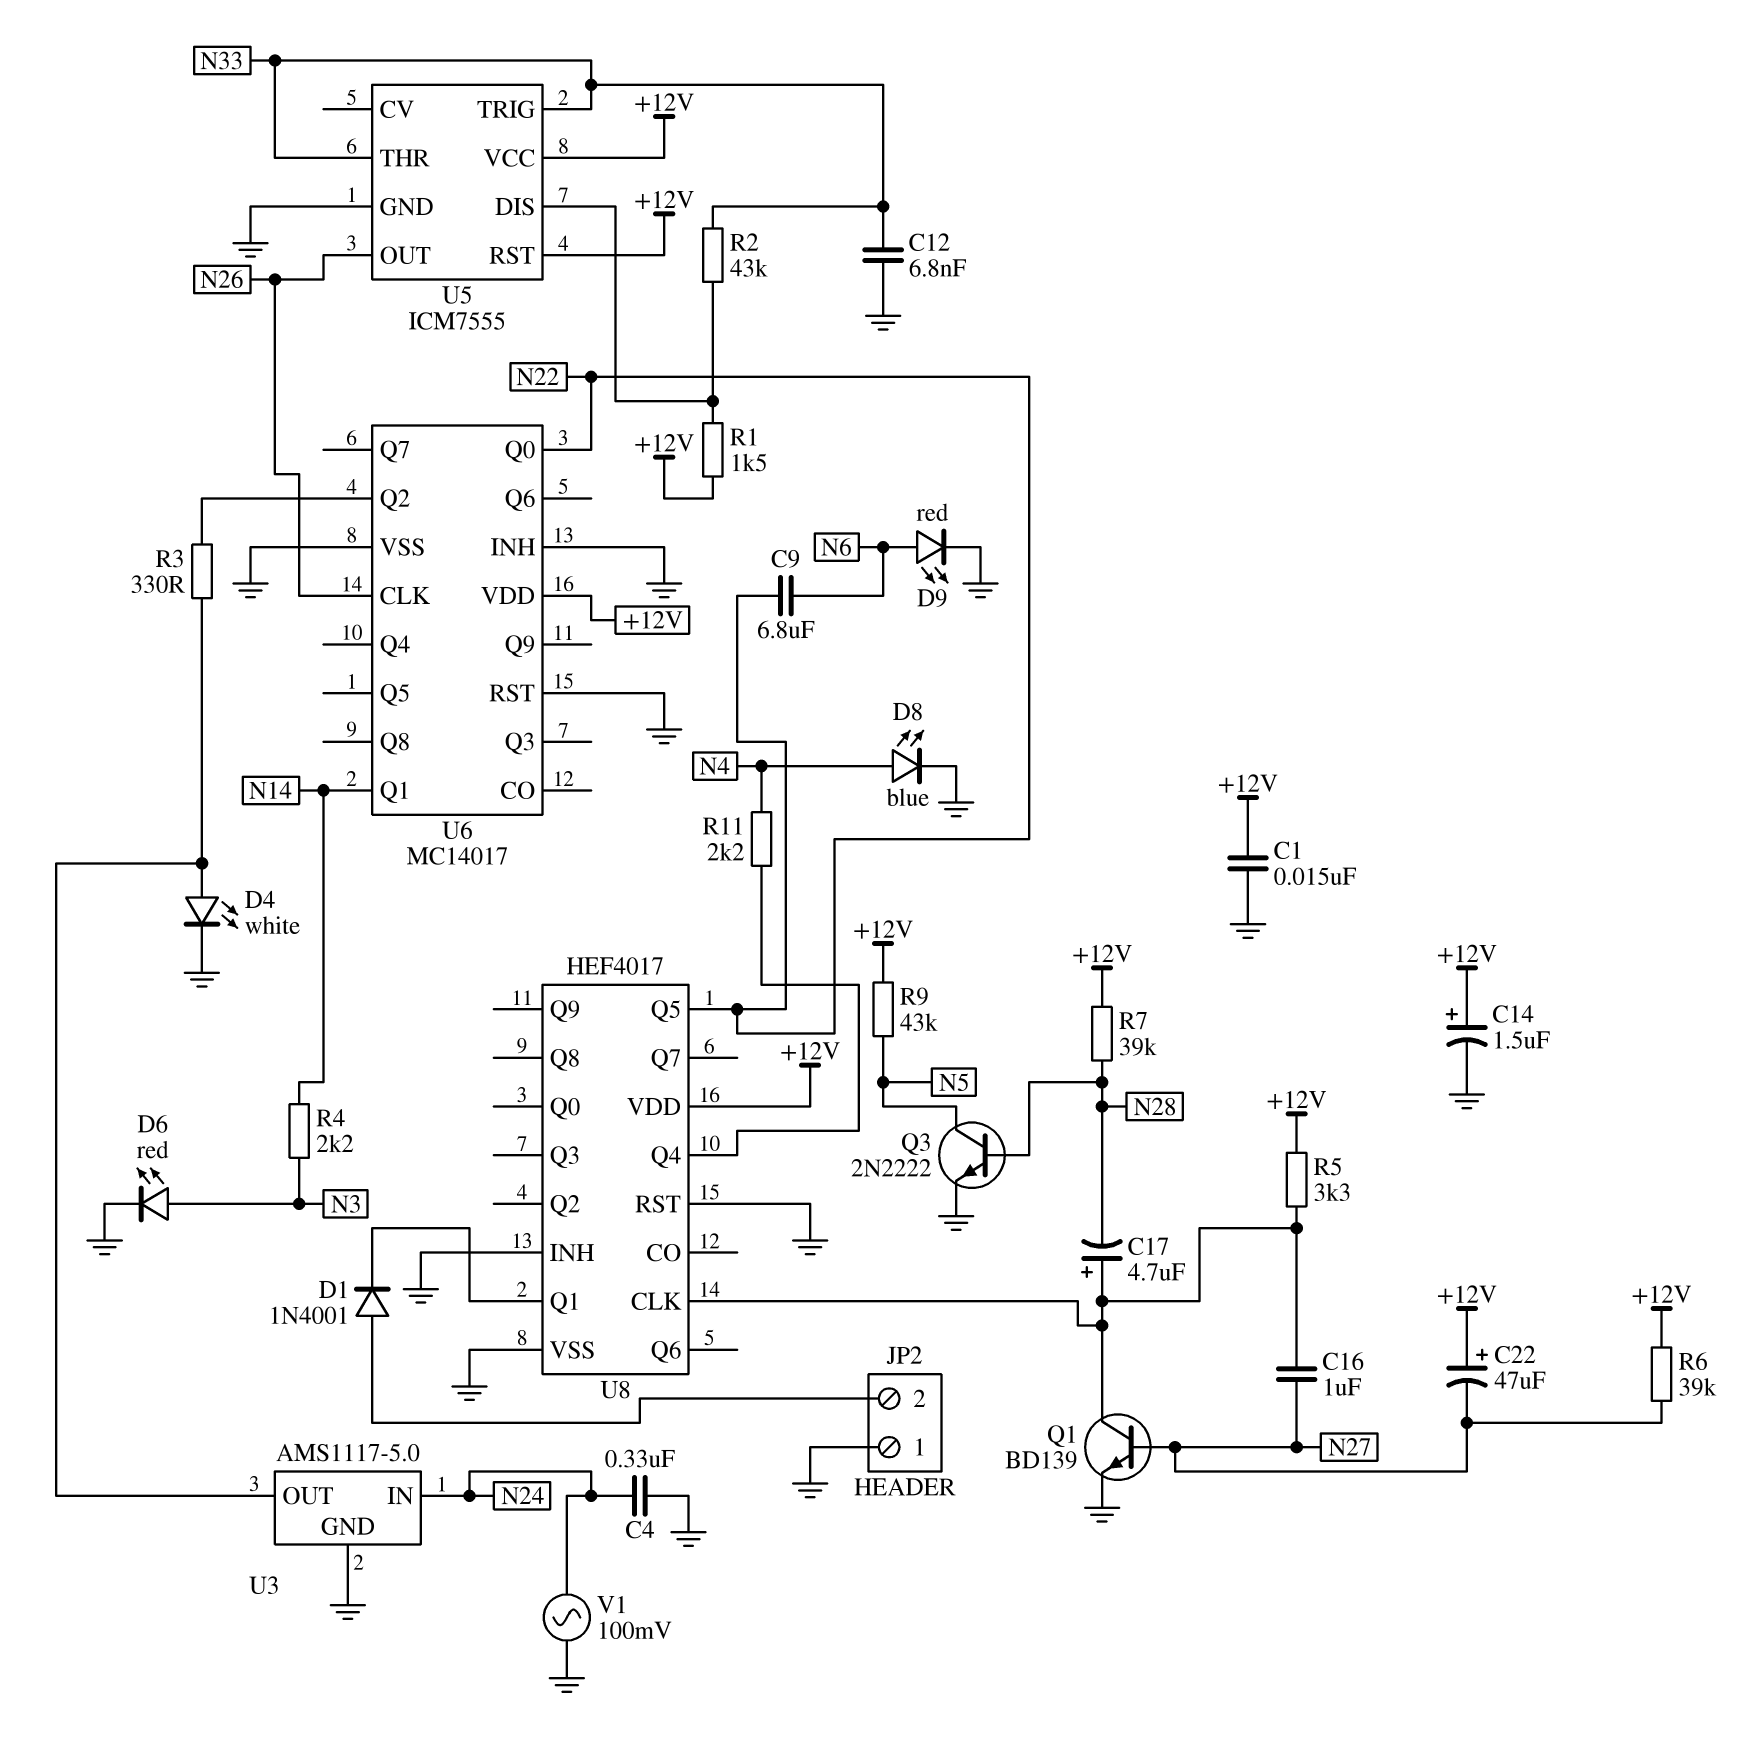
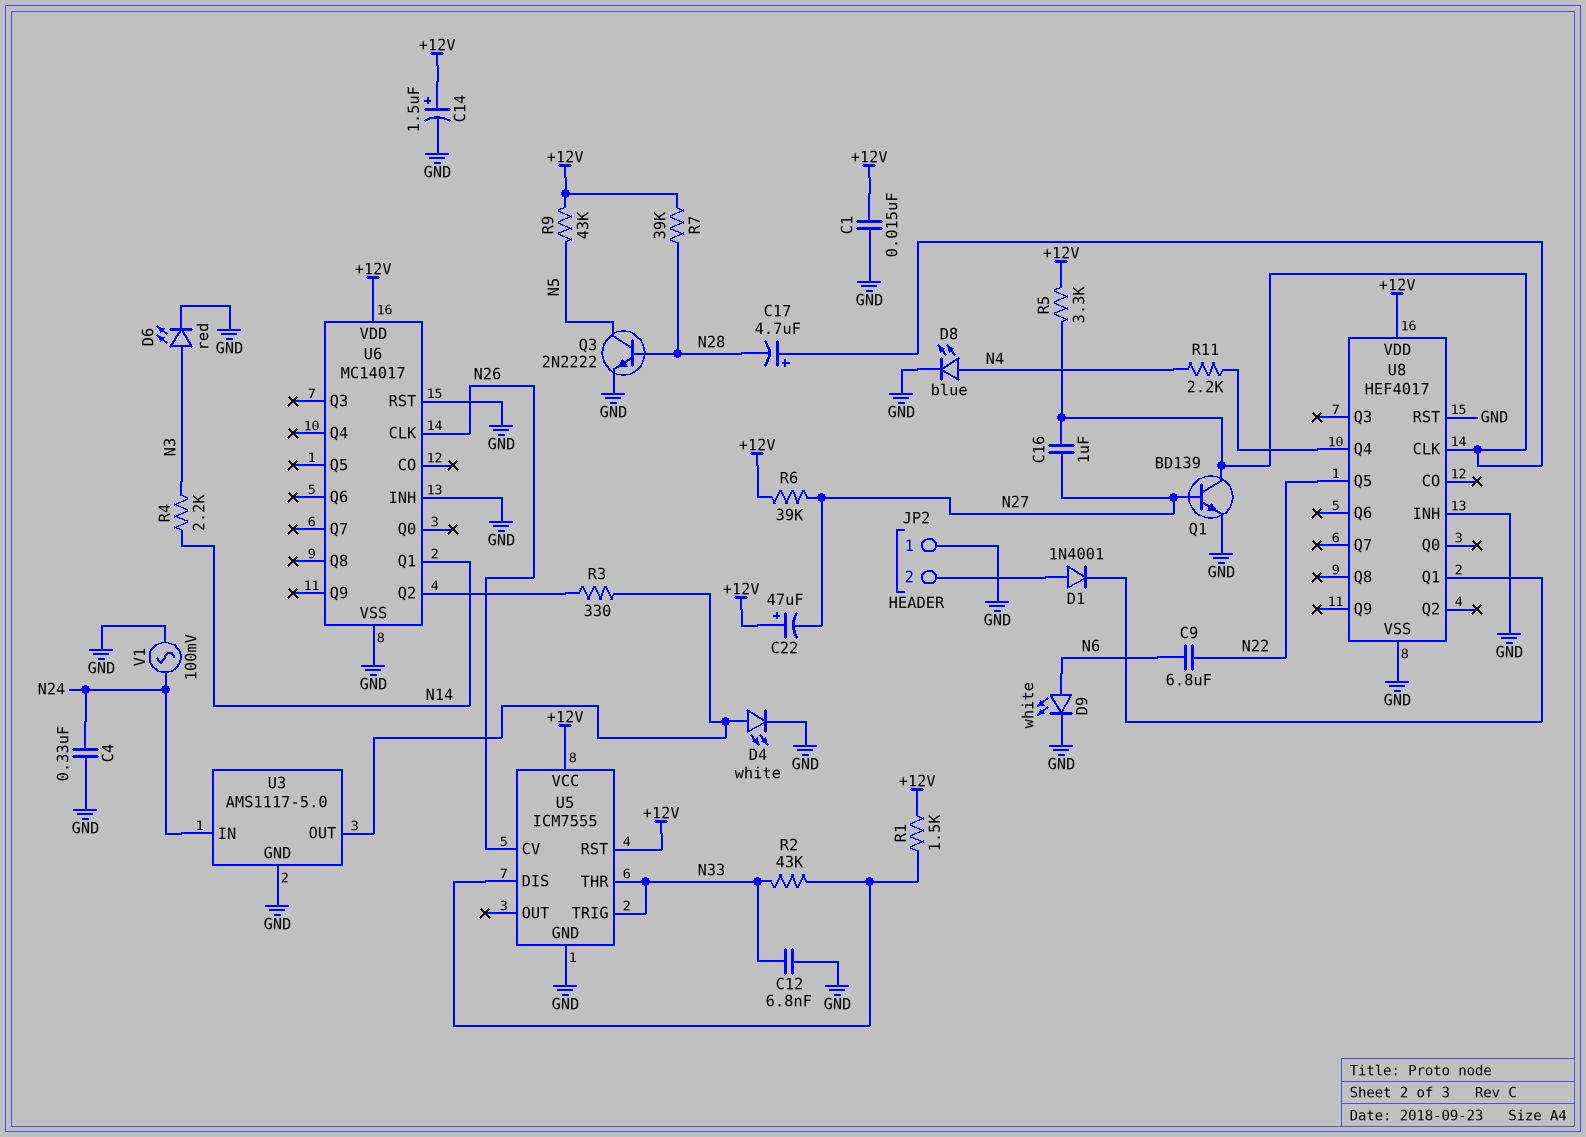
D9: LED red (A N6, K GND) -> LED white (A N6, K GND)
U5 pin CV: none -> N26
U5 pin OUT: N26 -> none
U6 pin Q0: N22 -> none

